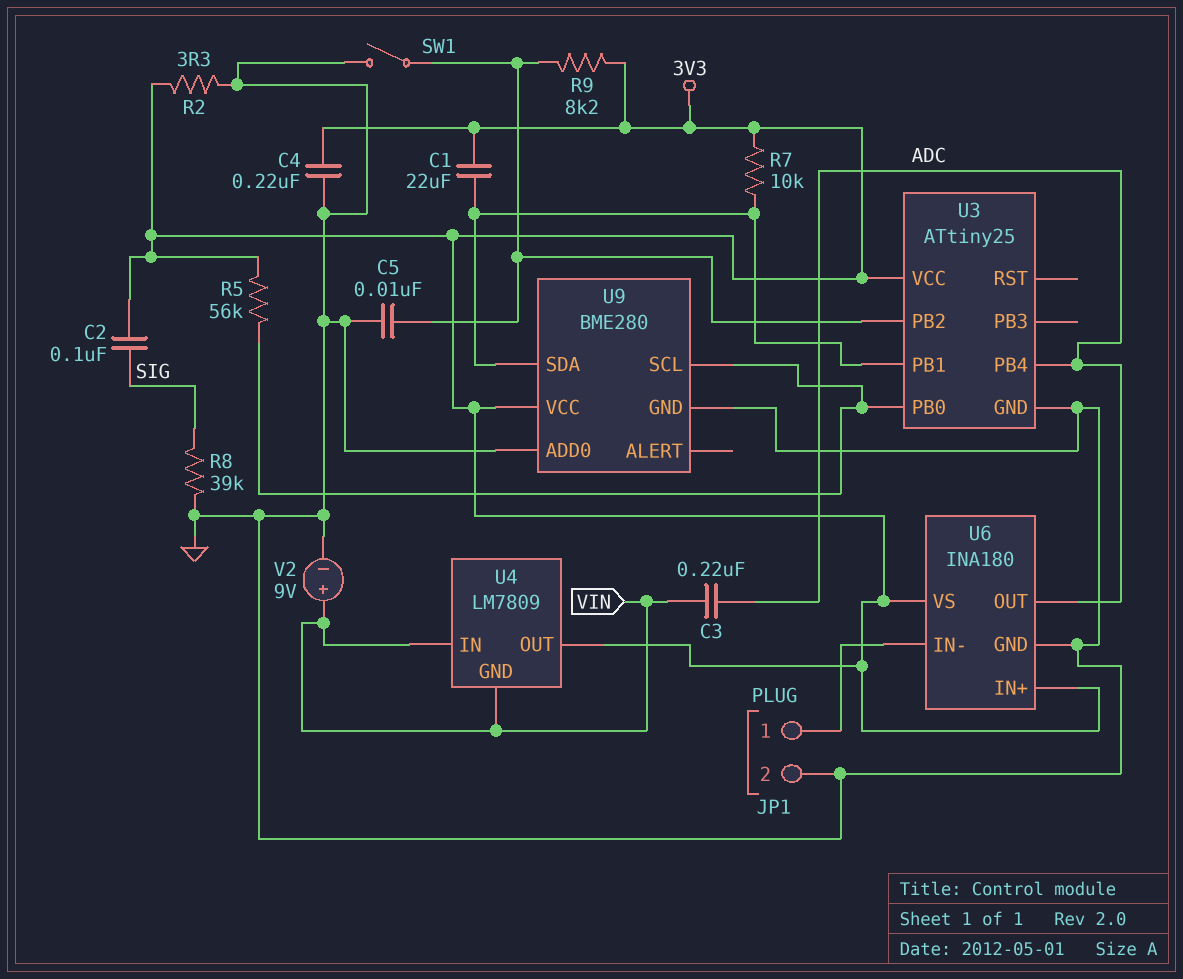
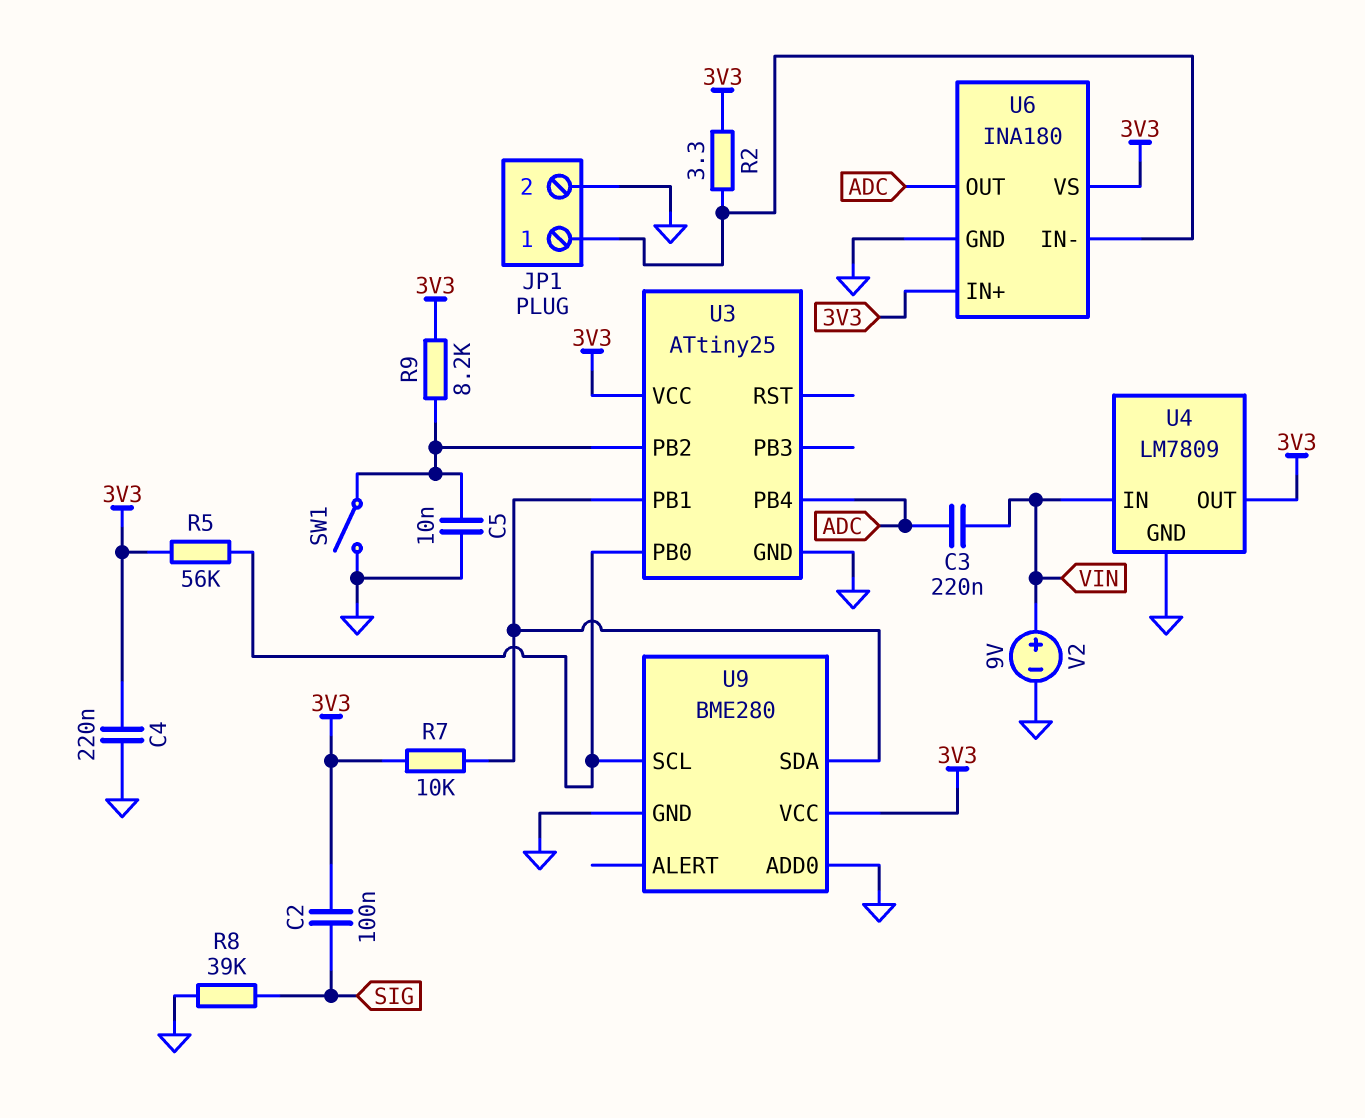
C1: 22uF (3V3, U3/PB1) -> none
R2: 3.3 (3V3, GND) -> 3.3 (3V3, JP1/1)
U4 pin GND: VIN -> GND

